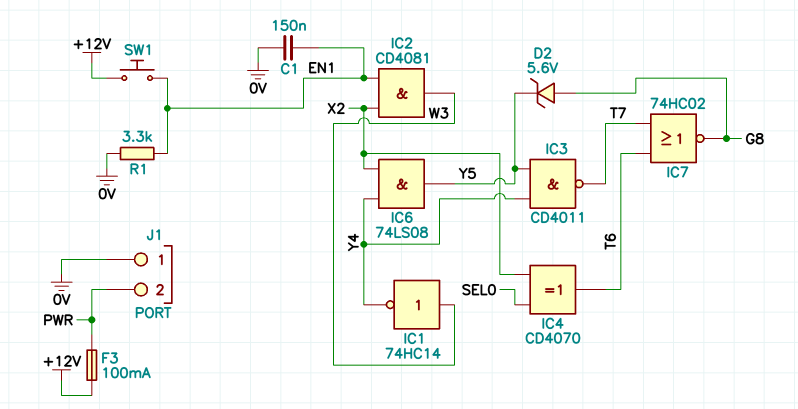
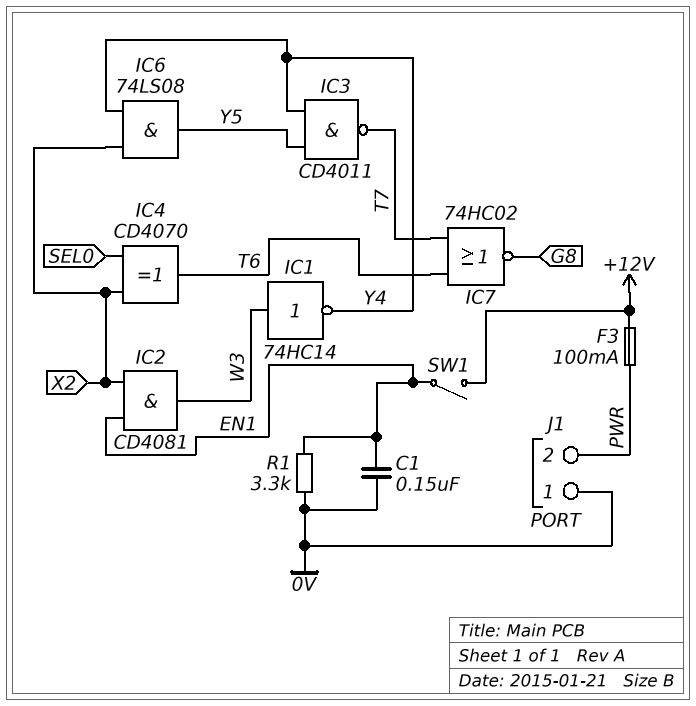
D2: zener 5.6V (A G8, K Y5) -> none
SW1: button (+12V, EN1) -> switch (+12V, EN1)

